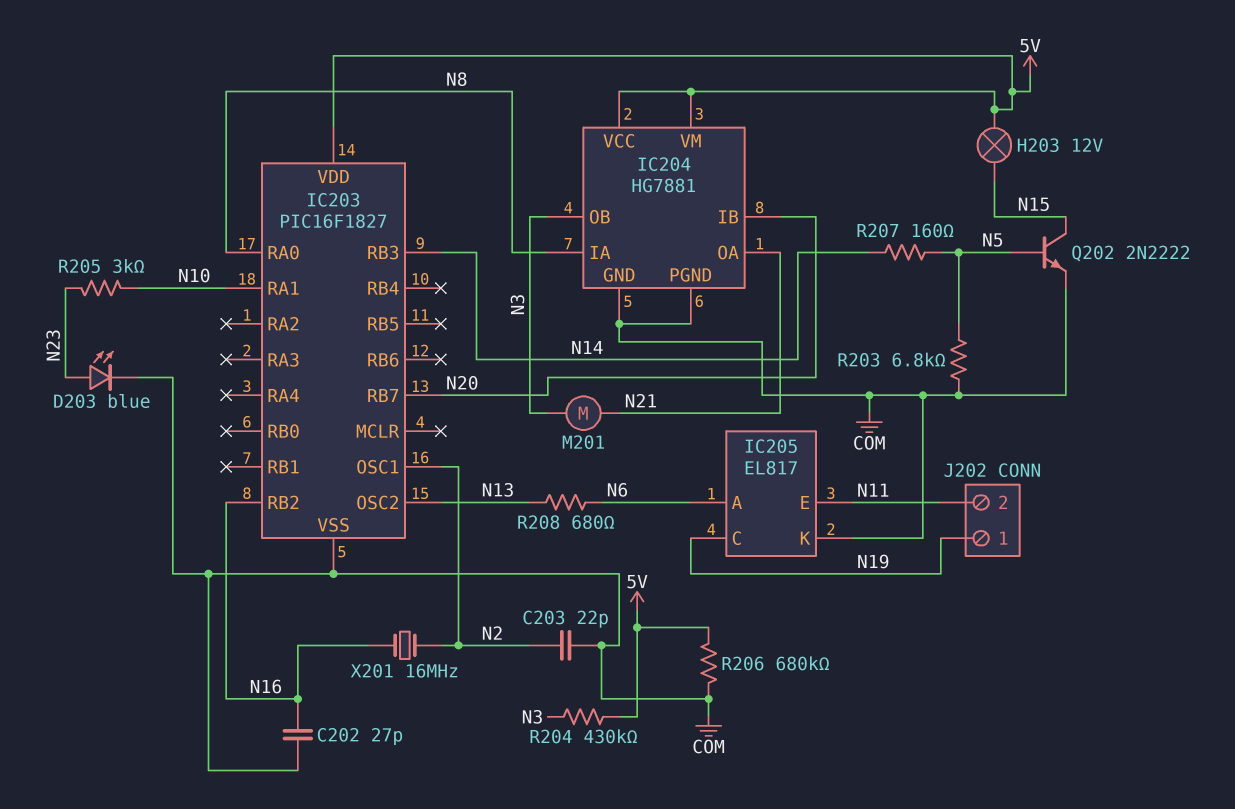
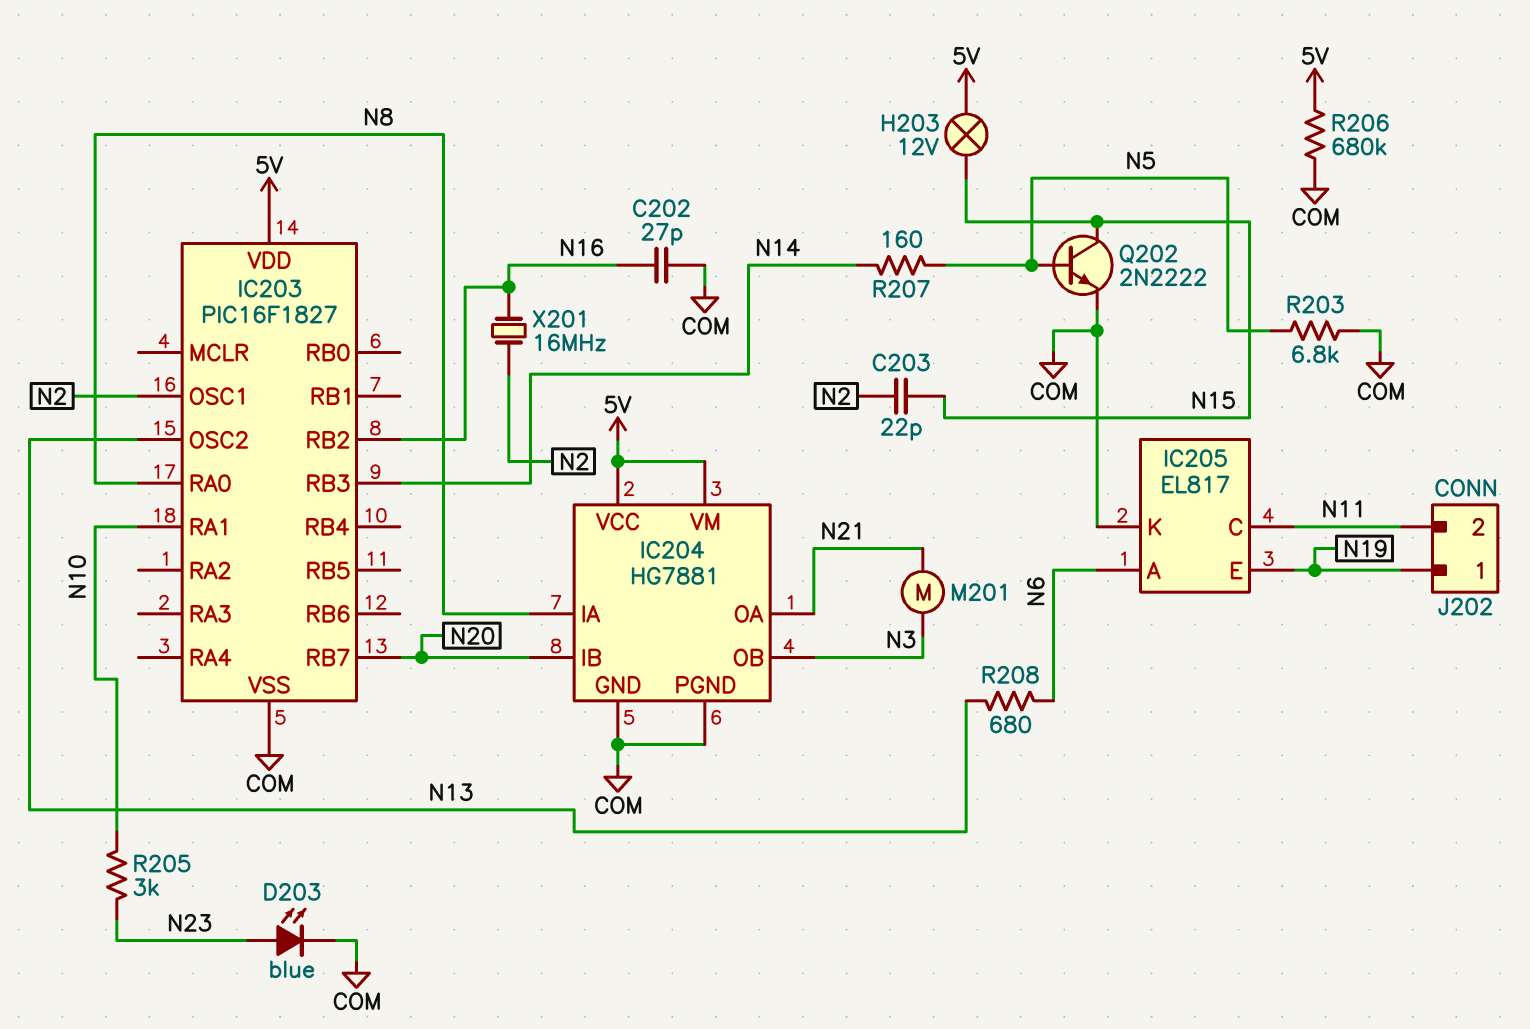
C203: 22pF (COM, N2) -> 22pF (N2, N15)
IC205 pin C: N19 -> N11
IC205 pin E: N11 -> N19
R204: 430k (5V, N3) -> none

